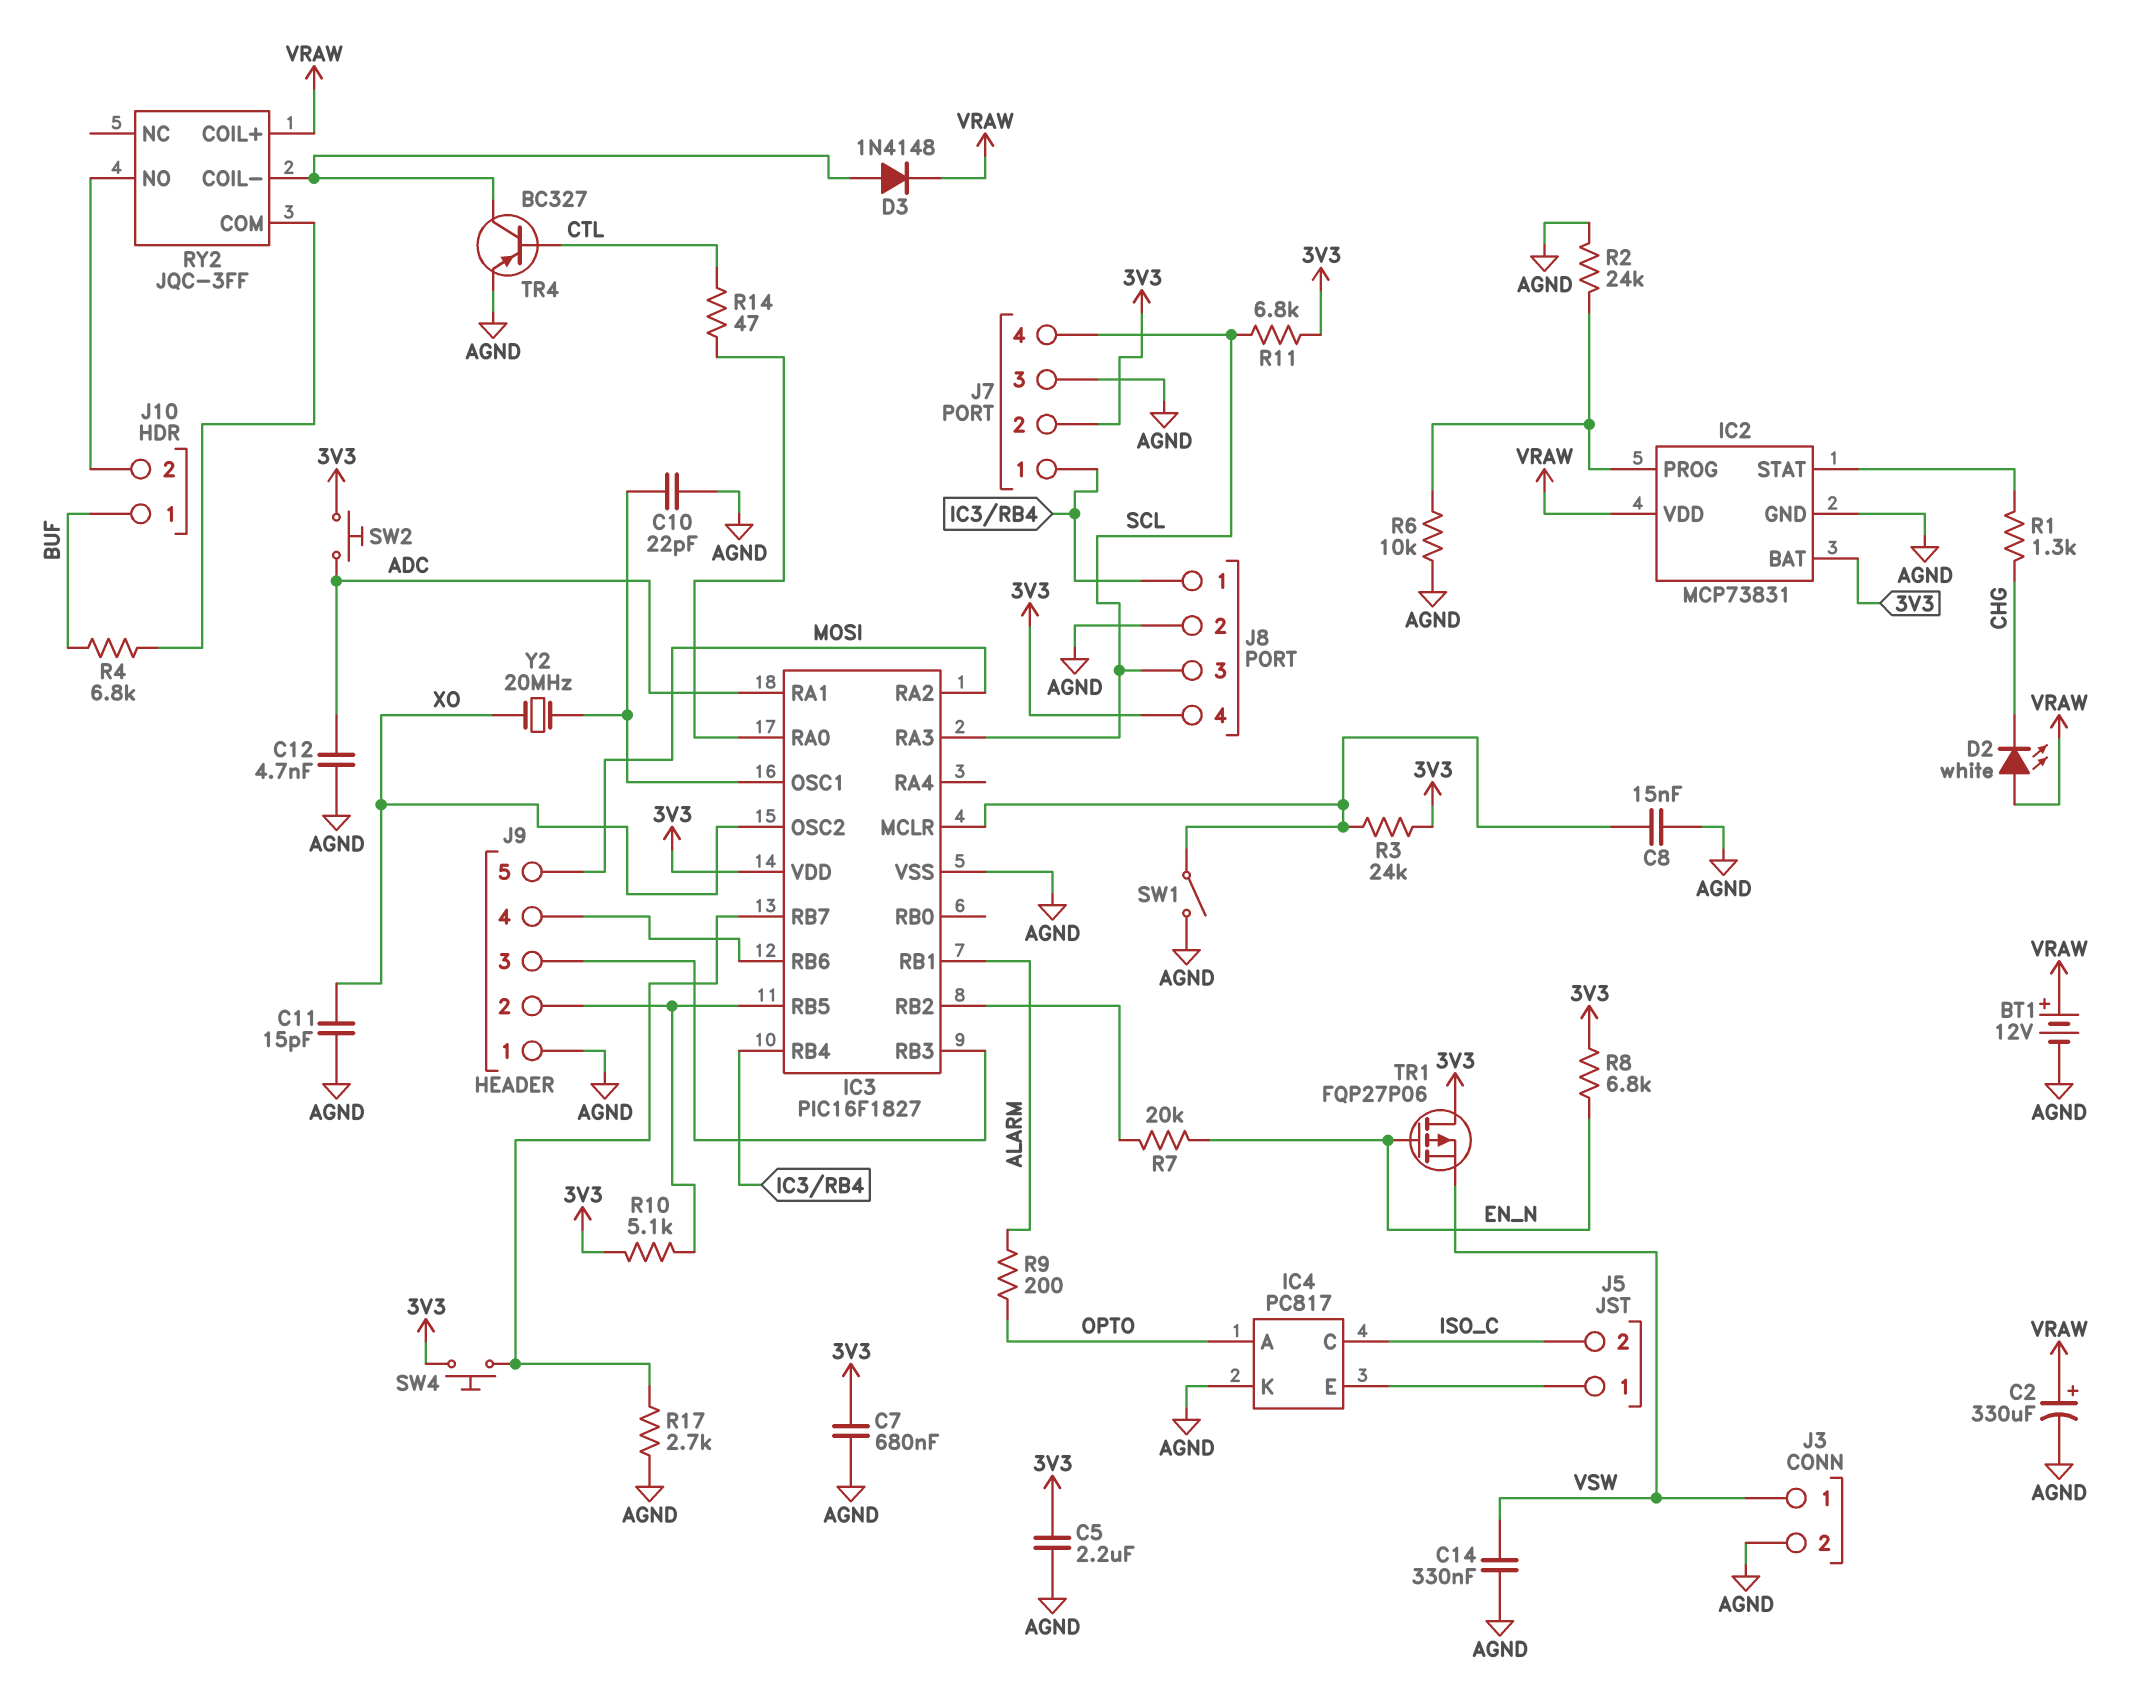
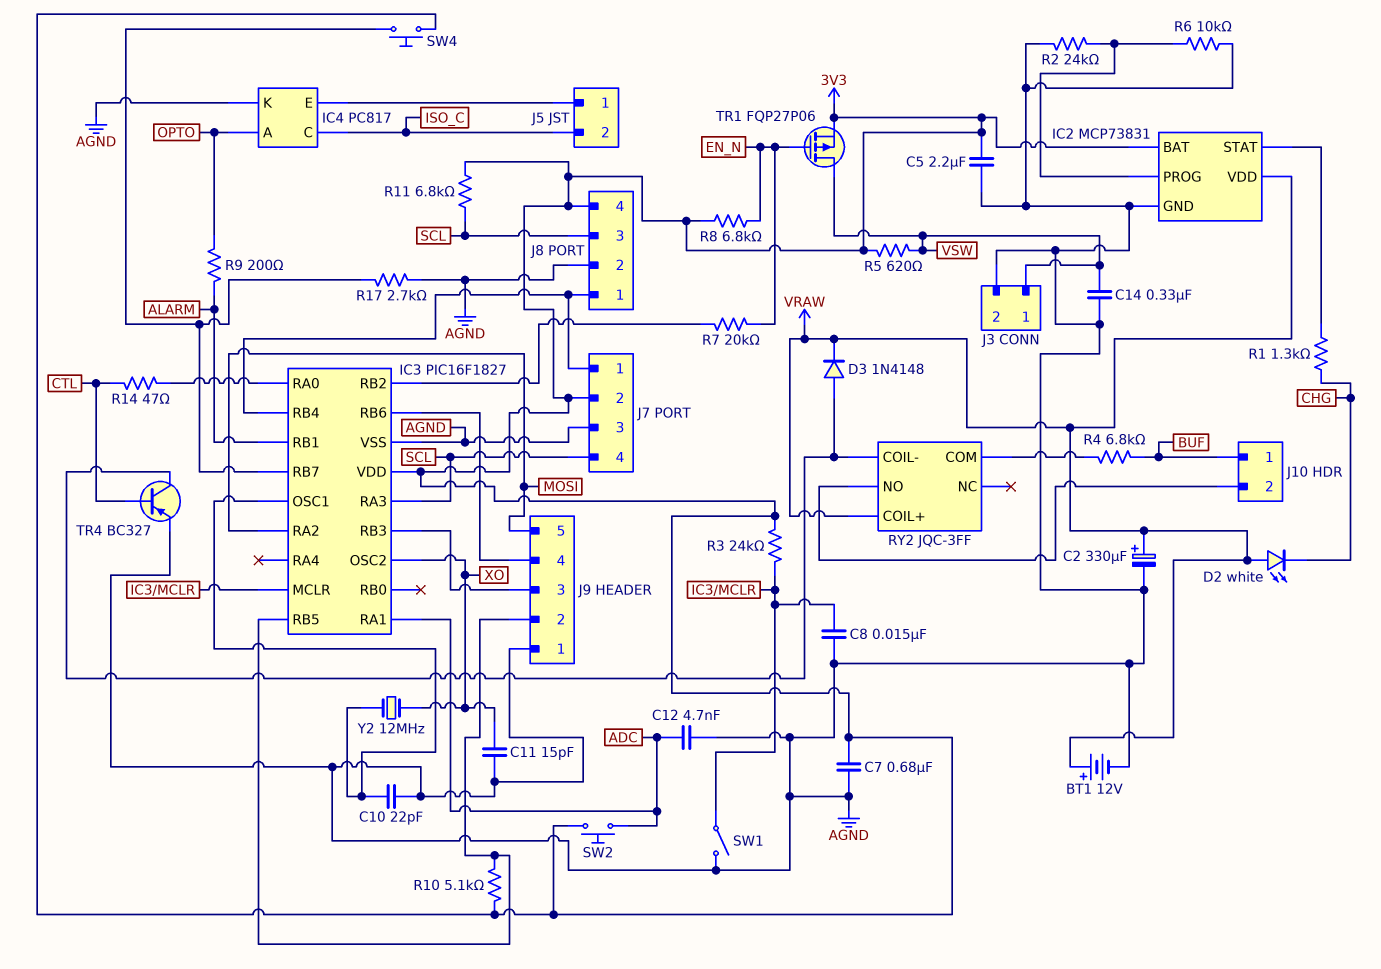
R5: none -> 620 (3V3, VSW)
TR1: PMOS FQP27P06 (G EN_N, D 3V3, S VSW) -> PMOS FQP27P06 (G EN_N, D VSW, S 3V3)
Y2: 20MHz (IC3/OSC1, XO) -> 12MHz (IC3/OSC1, XO)

